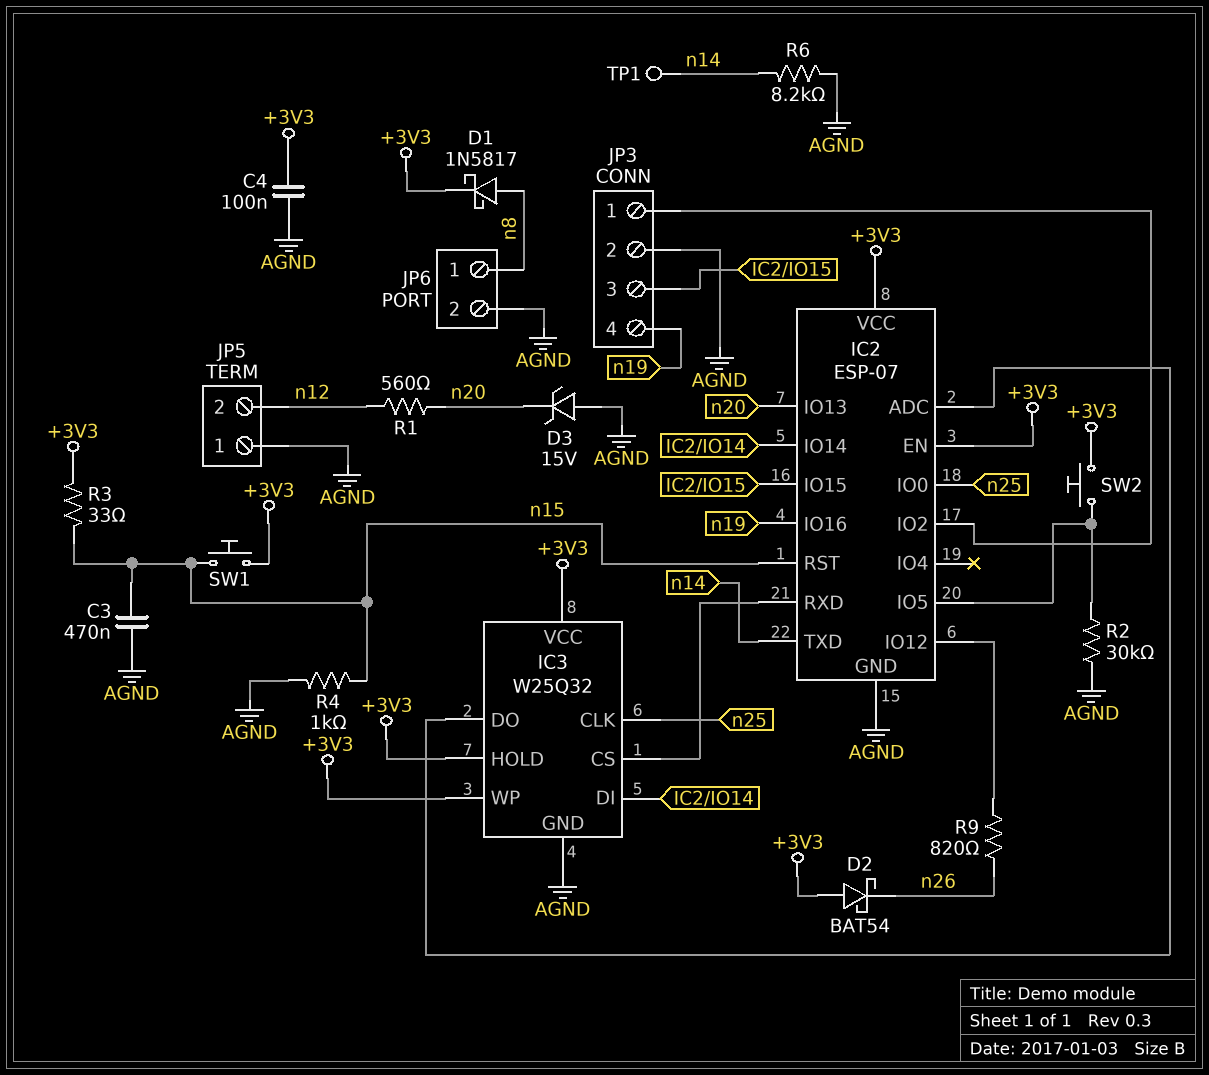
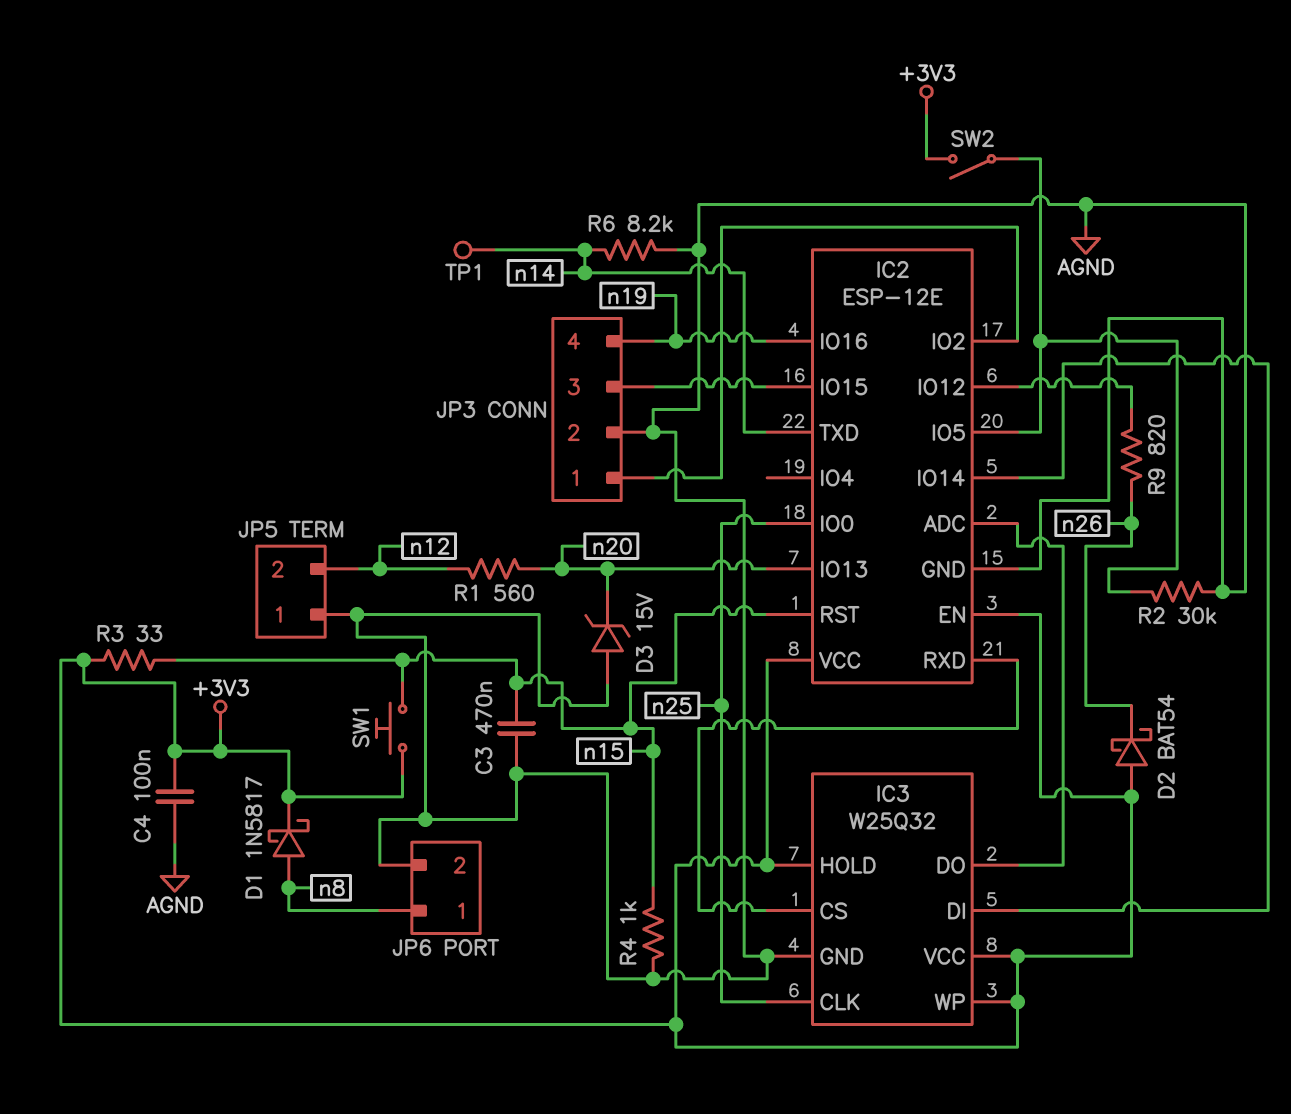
IC2: ESP-07 -> ESP-12E
SW2: button (+3V3, IC2/IO5) -> switch (+3V3, IC2/IO5)

